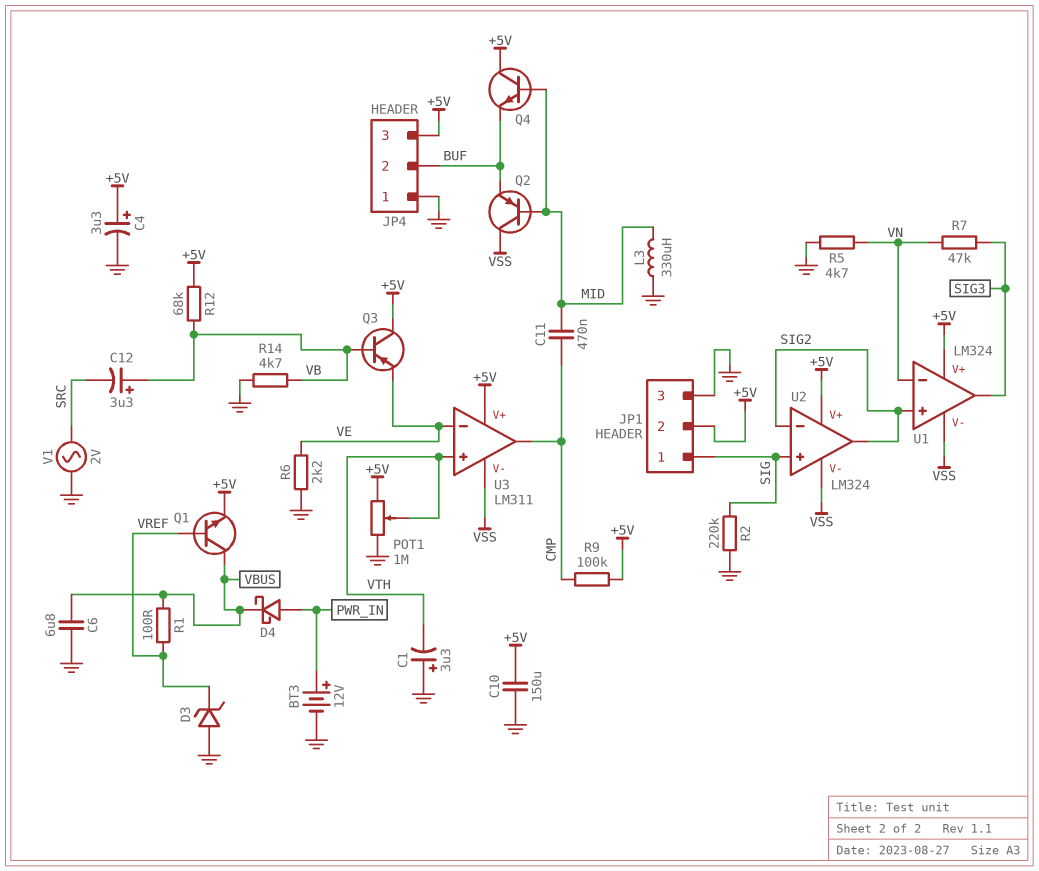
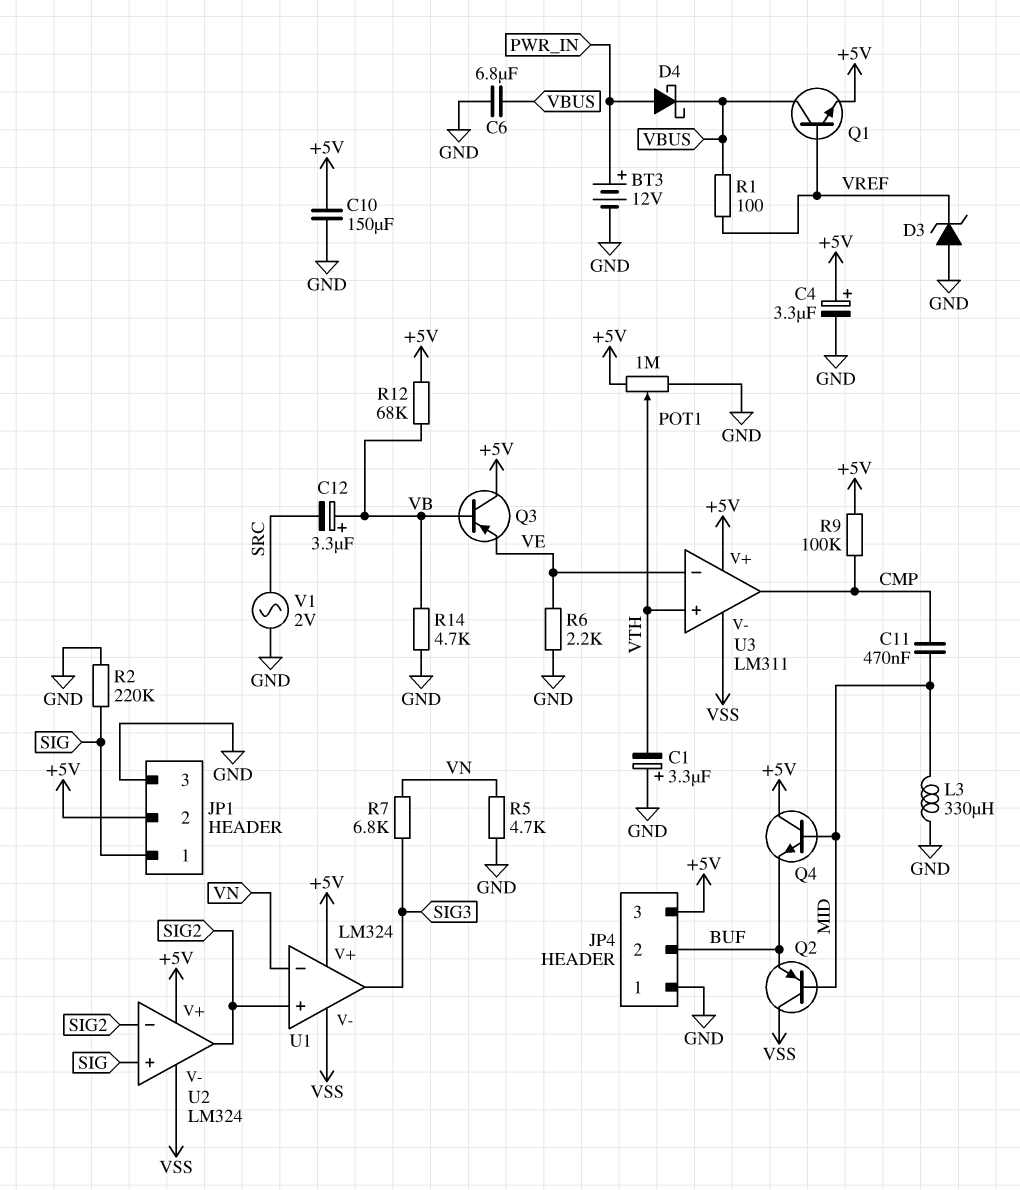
R7: 47k (SIG3, VN) -> 6.8k (SIG3, VN)

